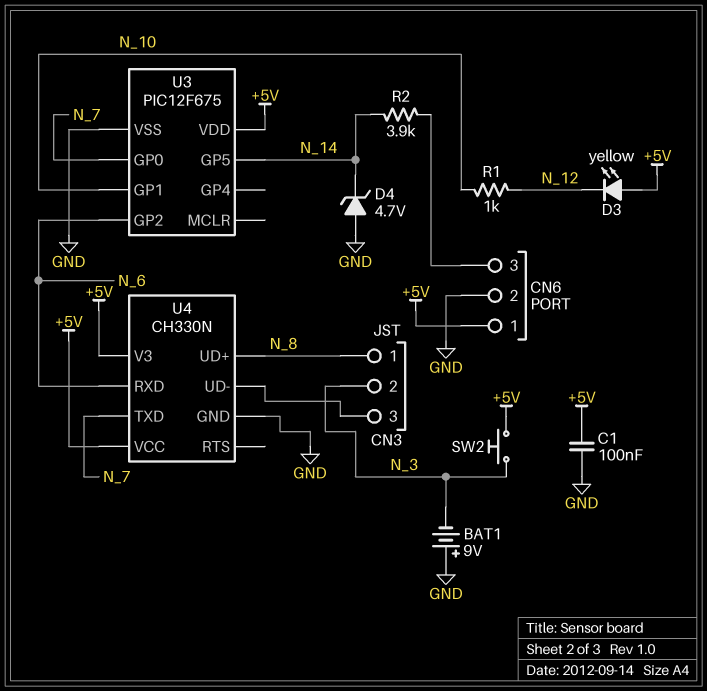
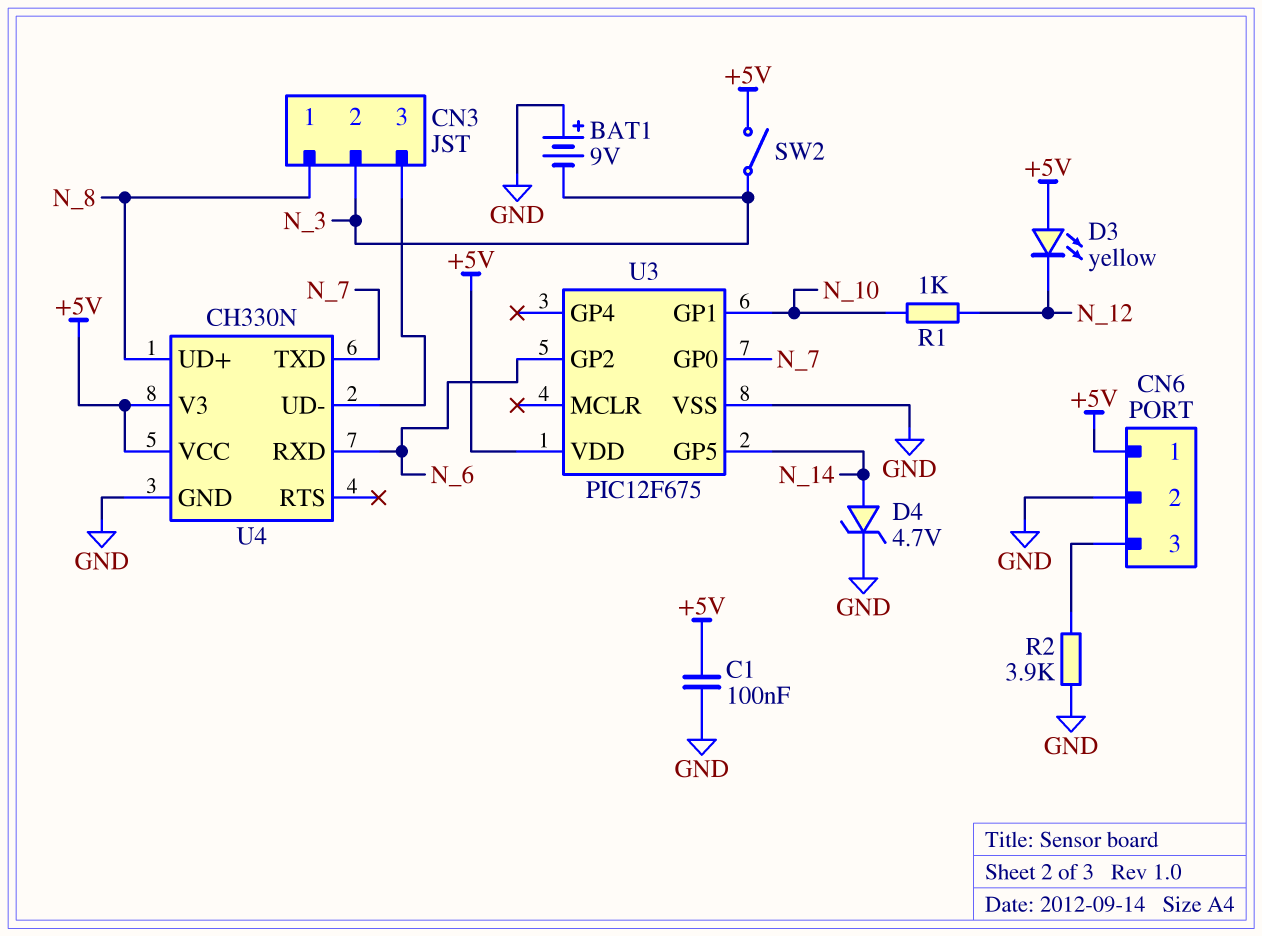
D4: zener 4.7V (A GND, K N_14) -> zener 4.7V (A N_14, K GND)
R2: 3.9k (CN6/3, N_14) -> 3.9k (CN6/3, GND)
SW2: button (+5V, N_3) -> switch (+5V, N_3)

